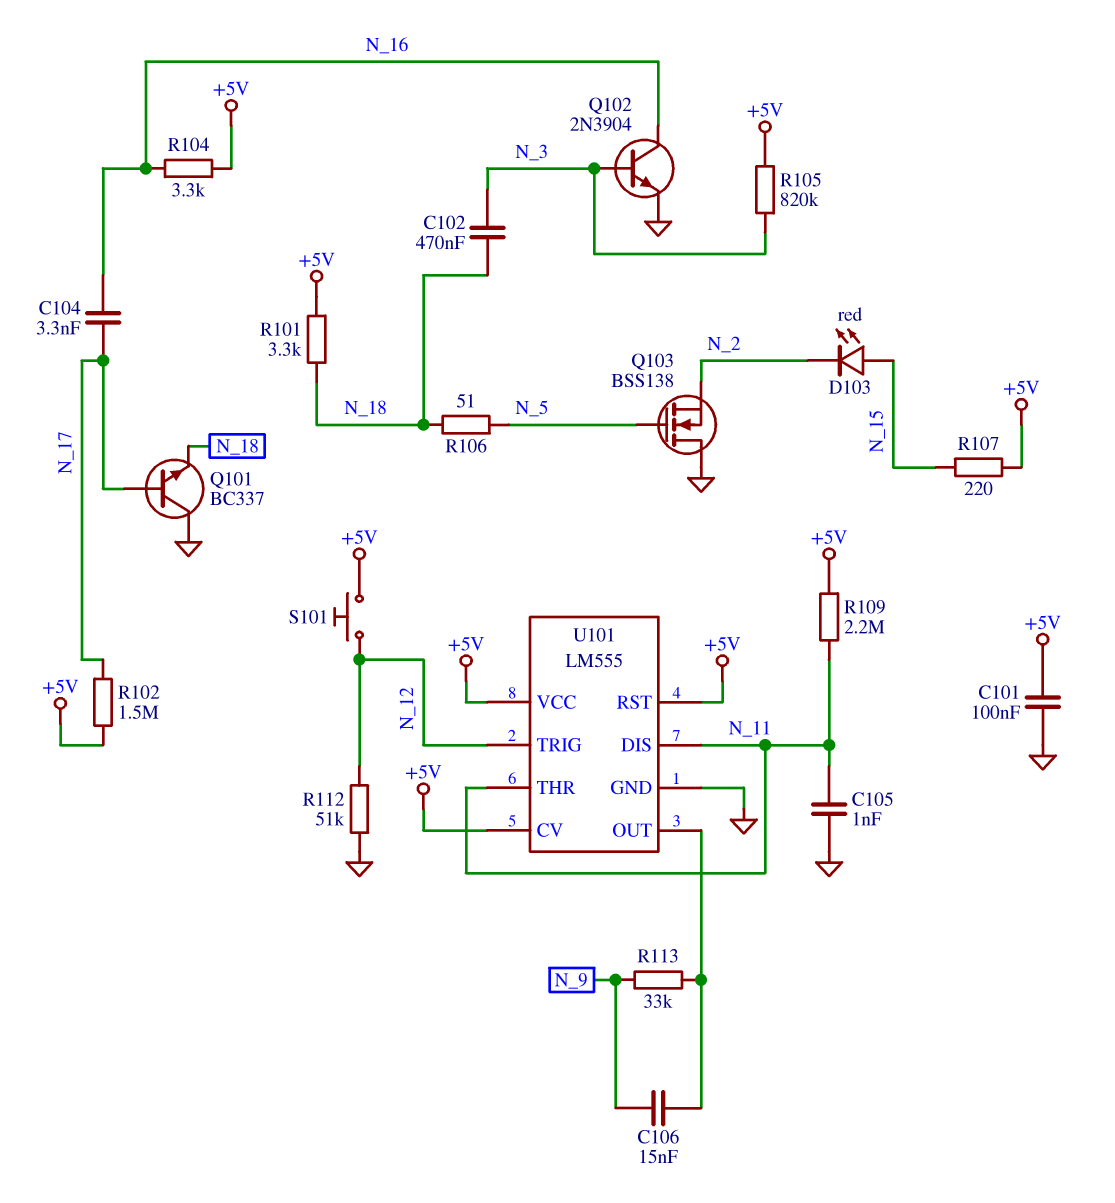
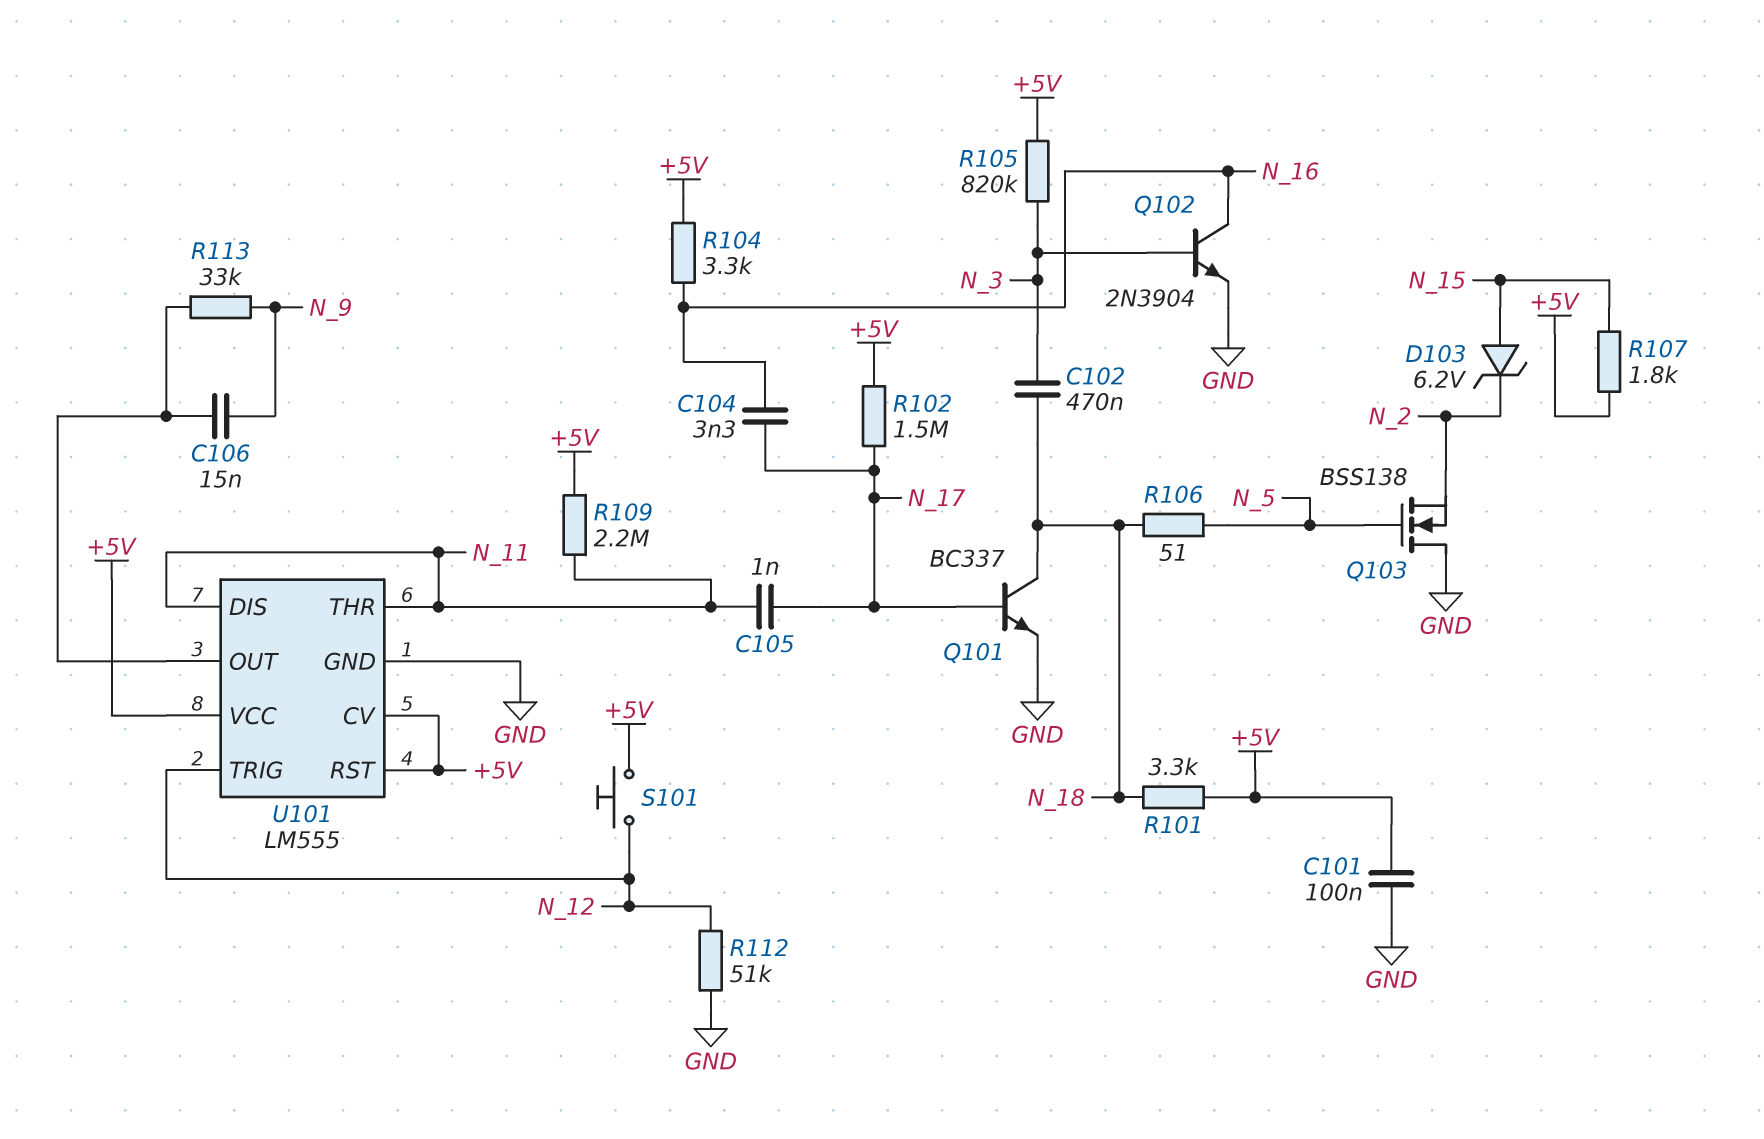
C105: 1nF (GND, N_11) -> 1nF (N_11, N_17)
D103: LED red (A N_15, K N_2) -> zener 6.2V (A N_15, K N_2)
Q101: NPN BC337 (B N_17, C GND, E N_18) -> NPN BC337 (B N_17, C N_18, E GND)
R107: 220 (+5V, N_15) -> 1.8k (+5V, N_15)

